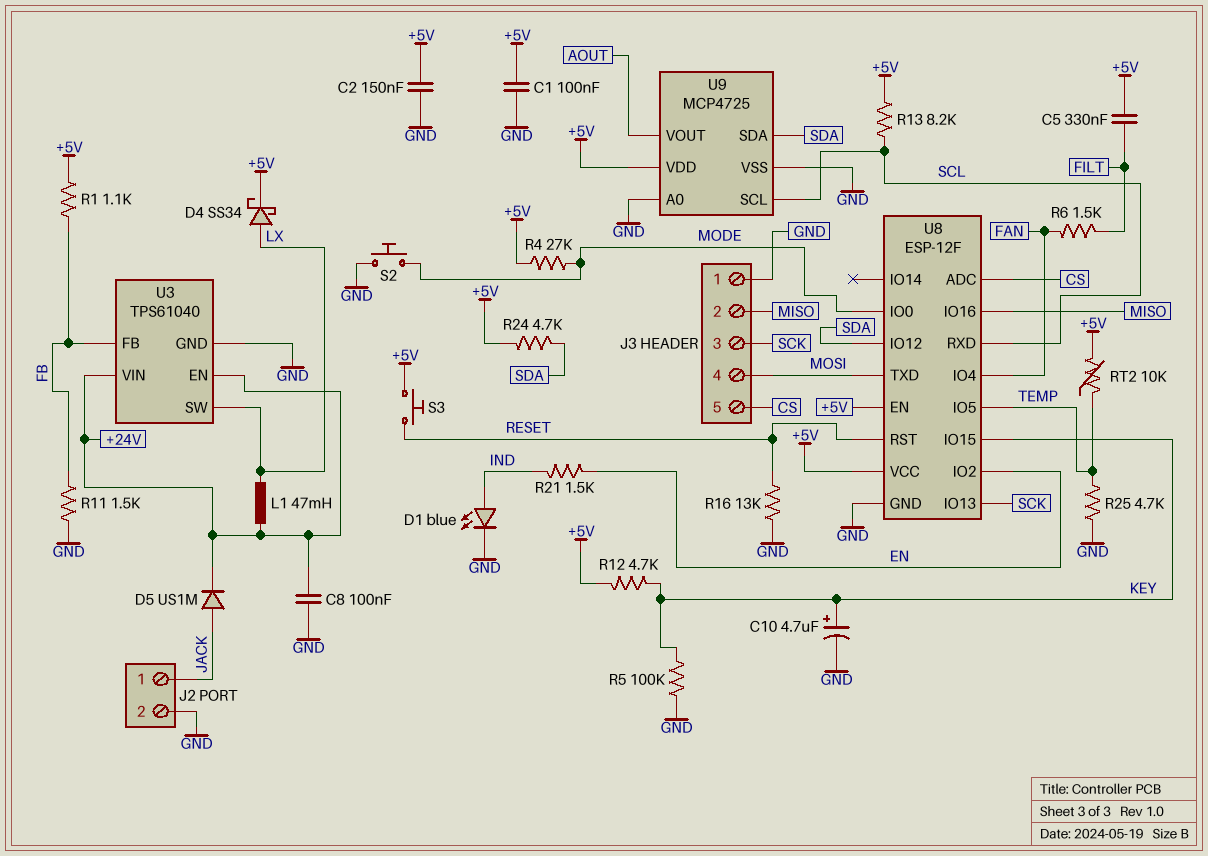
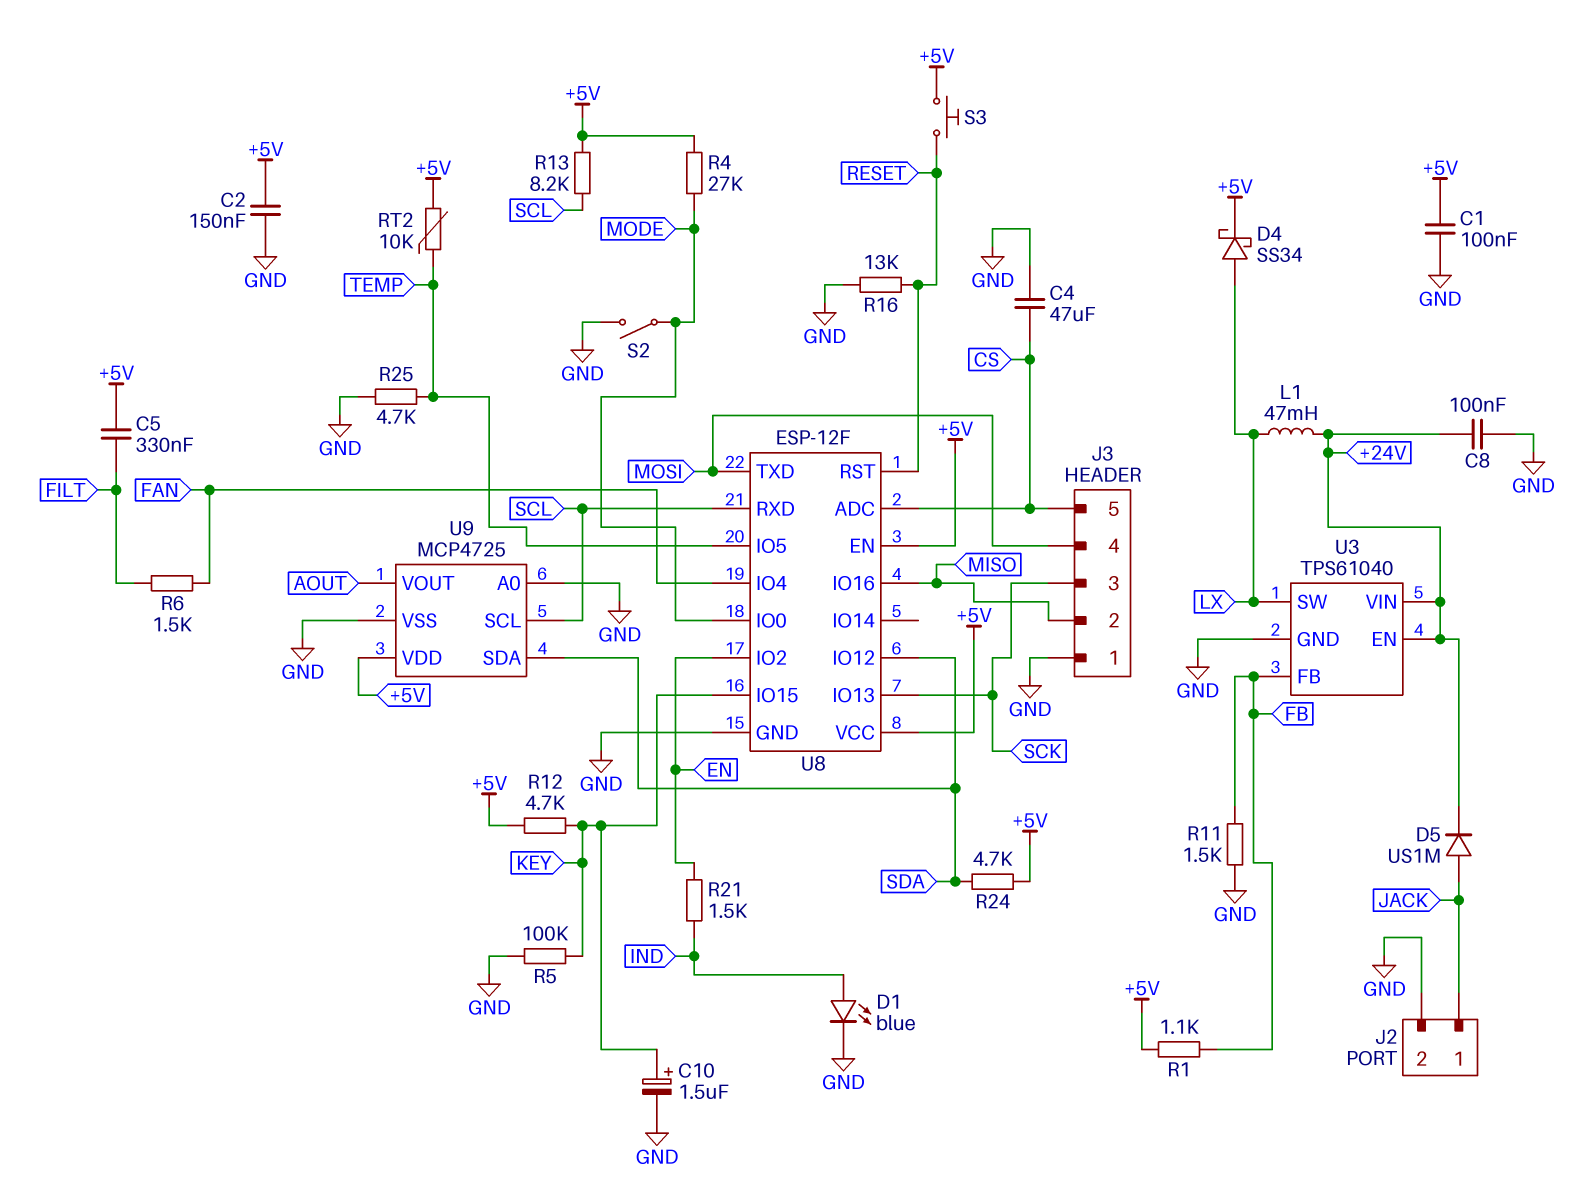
C4: none -> 47uF (CS, GND)
C10: 4.7uF (plus KEY, minus GND) -> 1.5uF (plus KEY, minus GND)
S2: button (GND, MODE) -> switch (GND, MODE)

